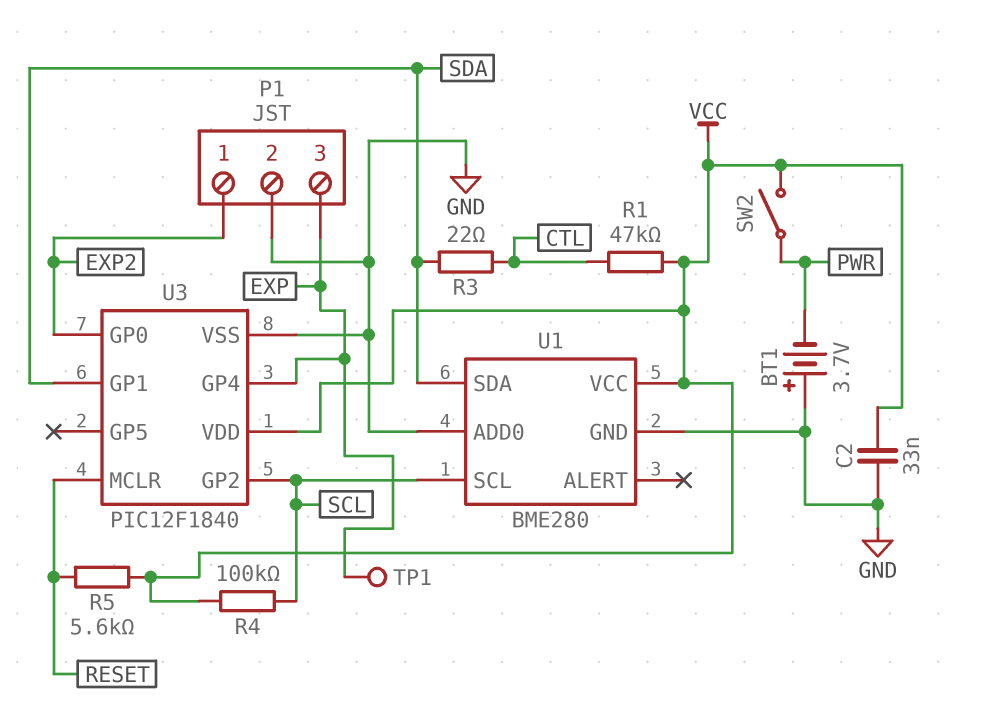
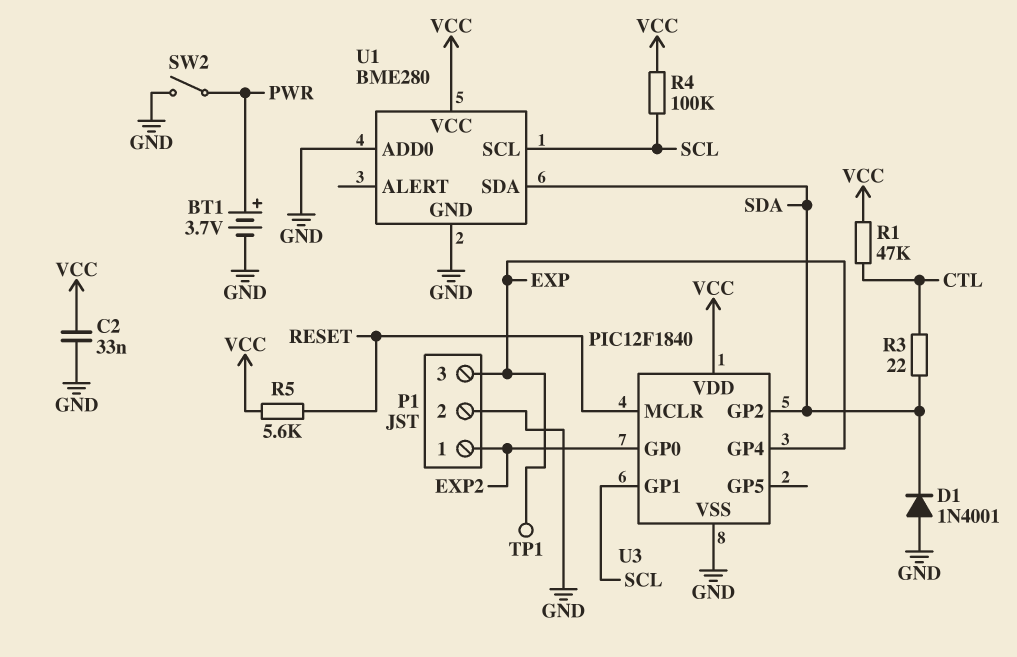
BT1: 3.7V (plus GND, minus PWR) -> 3.7V (plus PWR, minus GND)
D1: none -> diode 1N4001 (A GND, K SDA)
SW2: switch (PWR, VCC) -> switch (GND, PWR)
U3 pin GP1: SDA -> SCL
U3 pin GP2: SCL -> SDA

